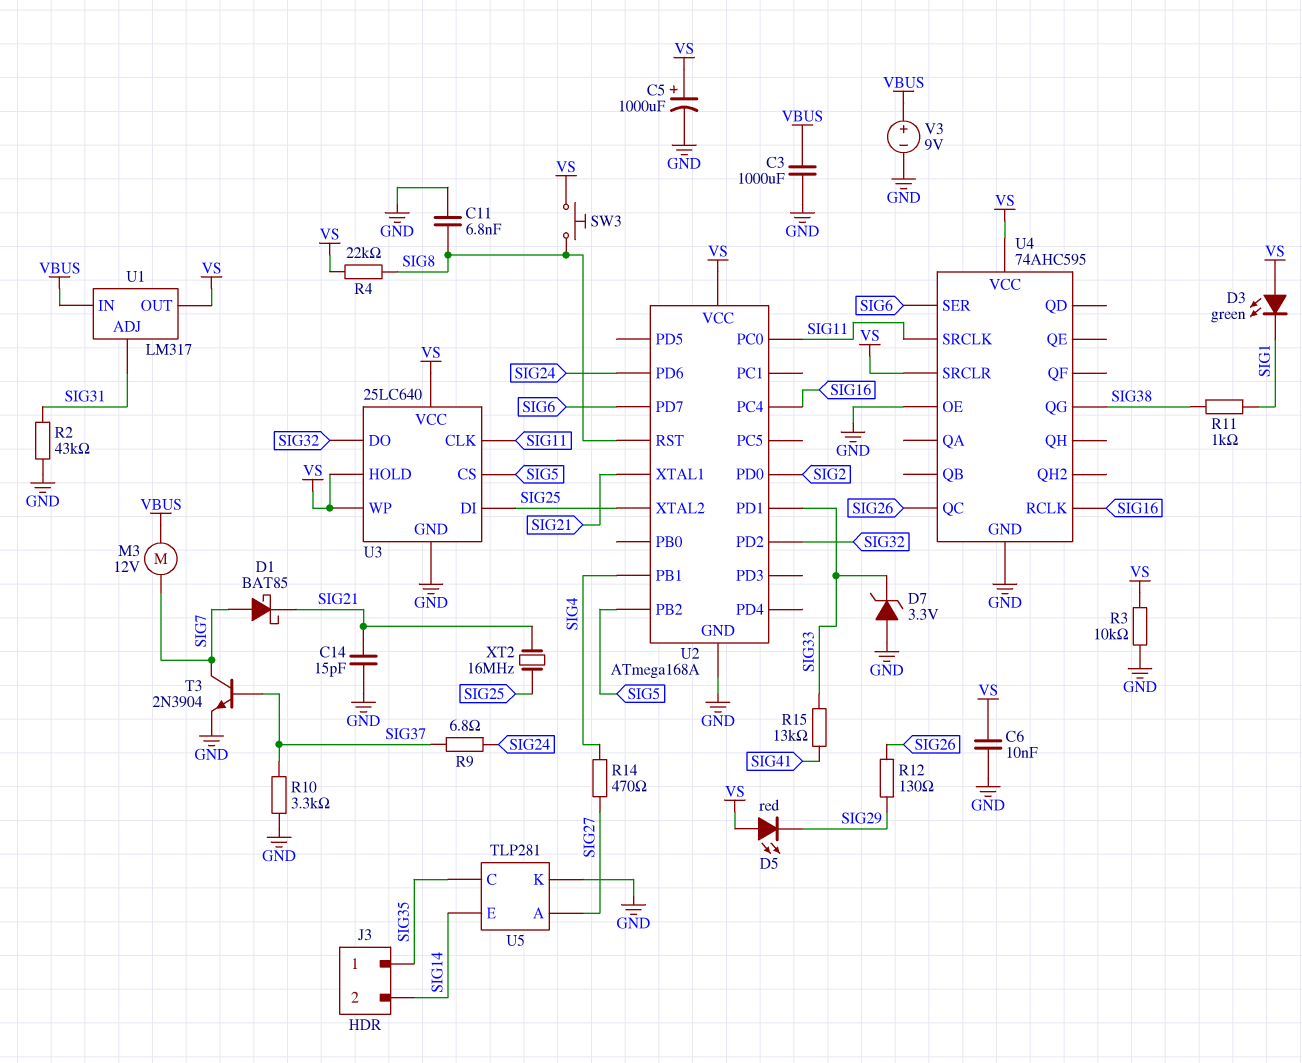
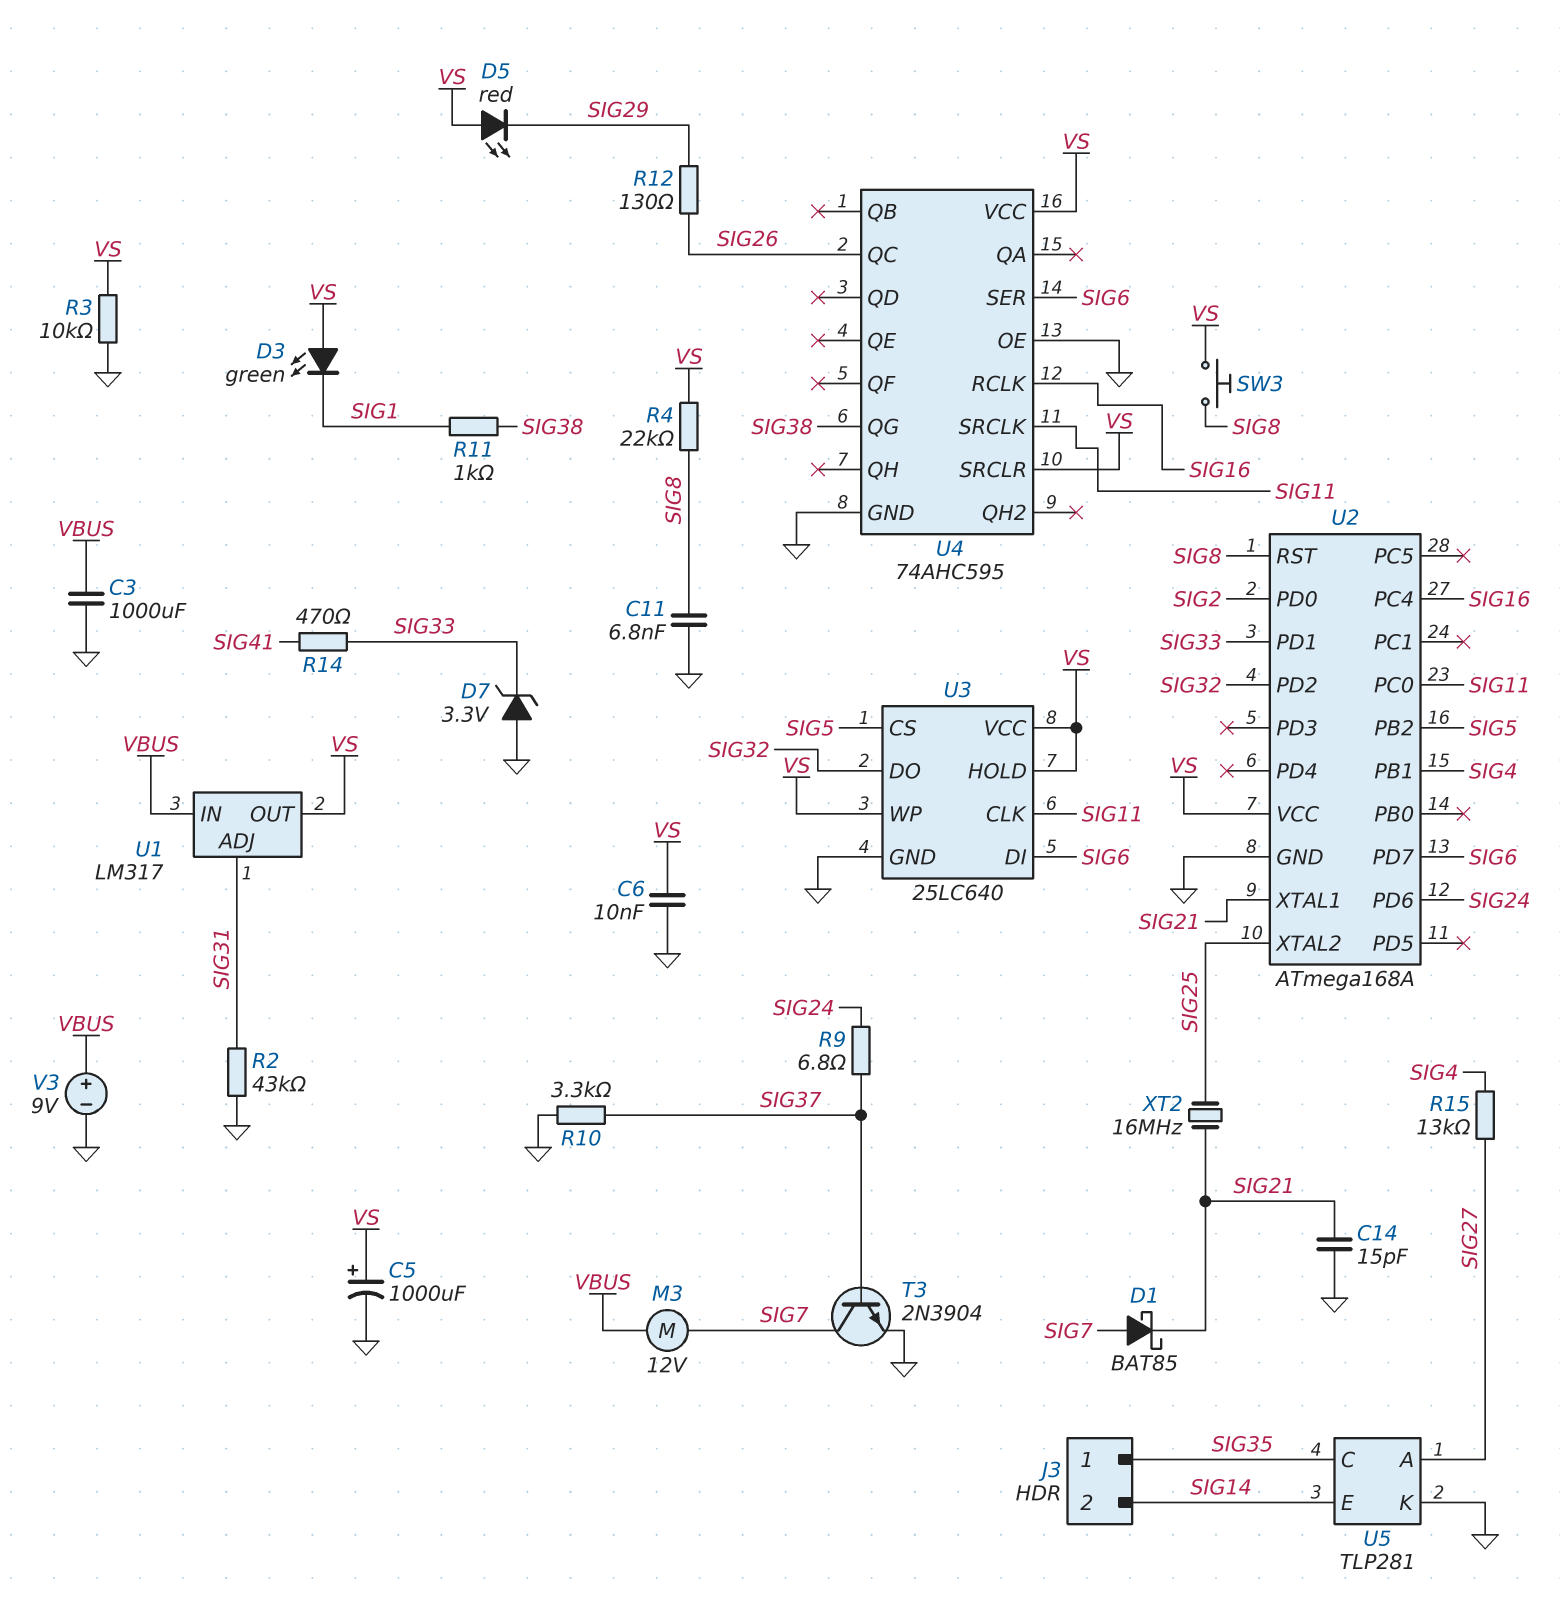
R14: 470 (SIG4, SIG27) -> 470 (SIG33, SIG41)
R15: 13k (SIG33, SIG41) -> 13k (SIG4, SIG27)
U3 pin DI: SIG25 -> SIG6

